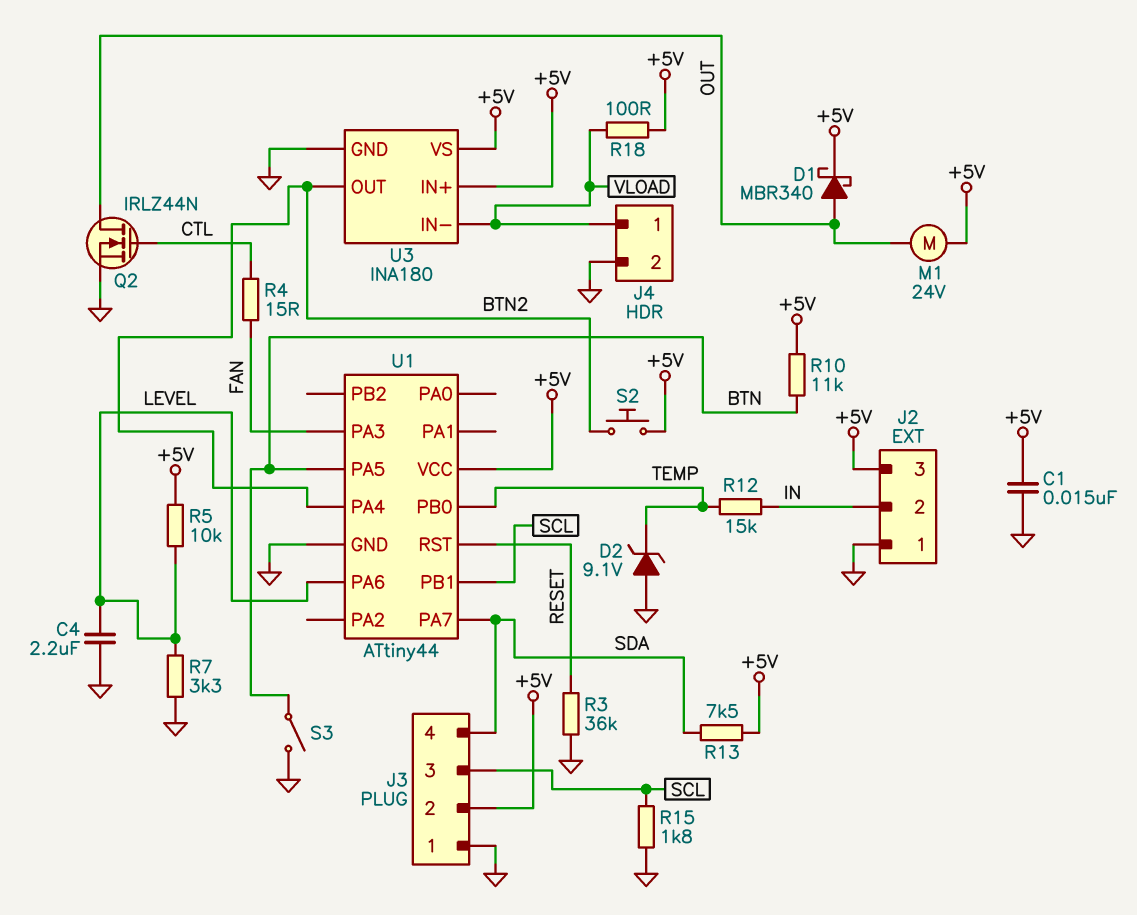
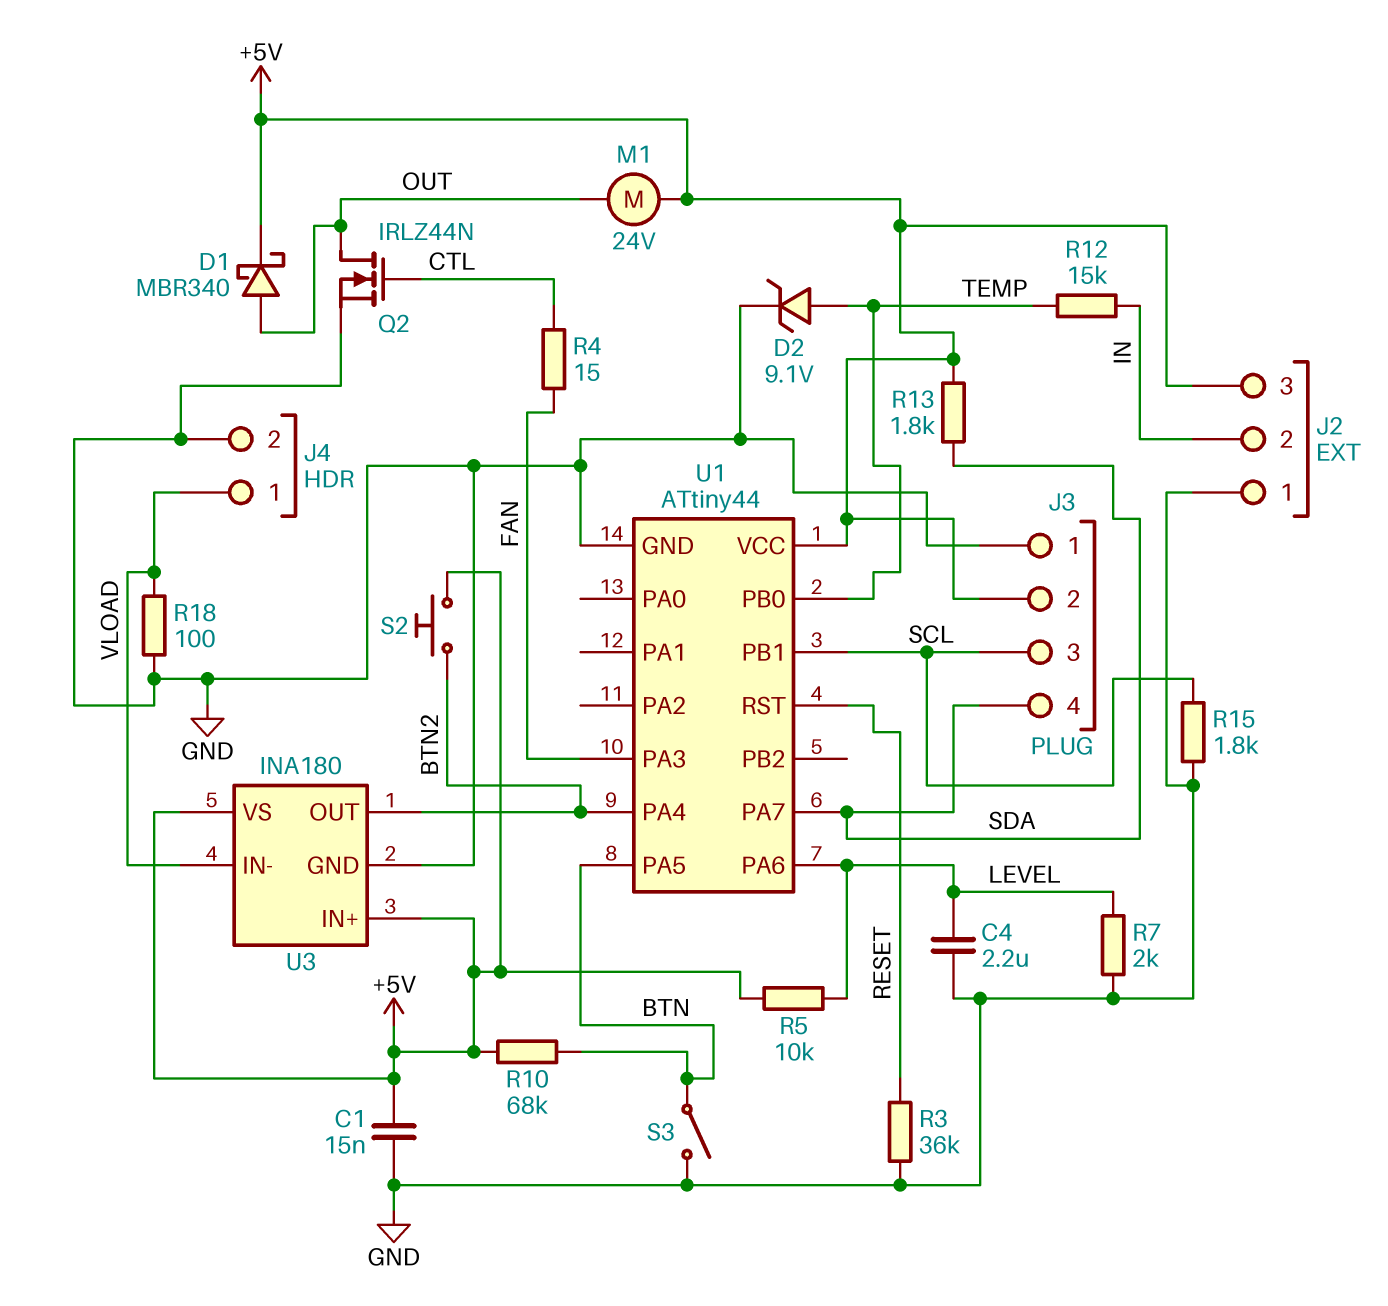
D2: zener 9.1V (A GND, K TEMP) -> zener 9.1V (A TEMP, K GND)
R7: 3.3k (GND, LEVEL) -> 2k (GND, LEVEL)
R10: 11k (+5V, BTN) -> 68k (+5V, BTN)
R13: 7.5k (+5V, SDA) -> 1.8k (+5V, SDA)
R18: 100 (+5V, VLOAD) -> 100 (GND, VLOAD)

